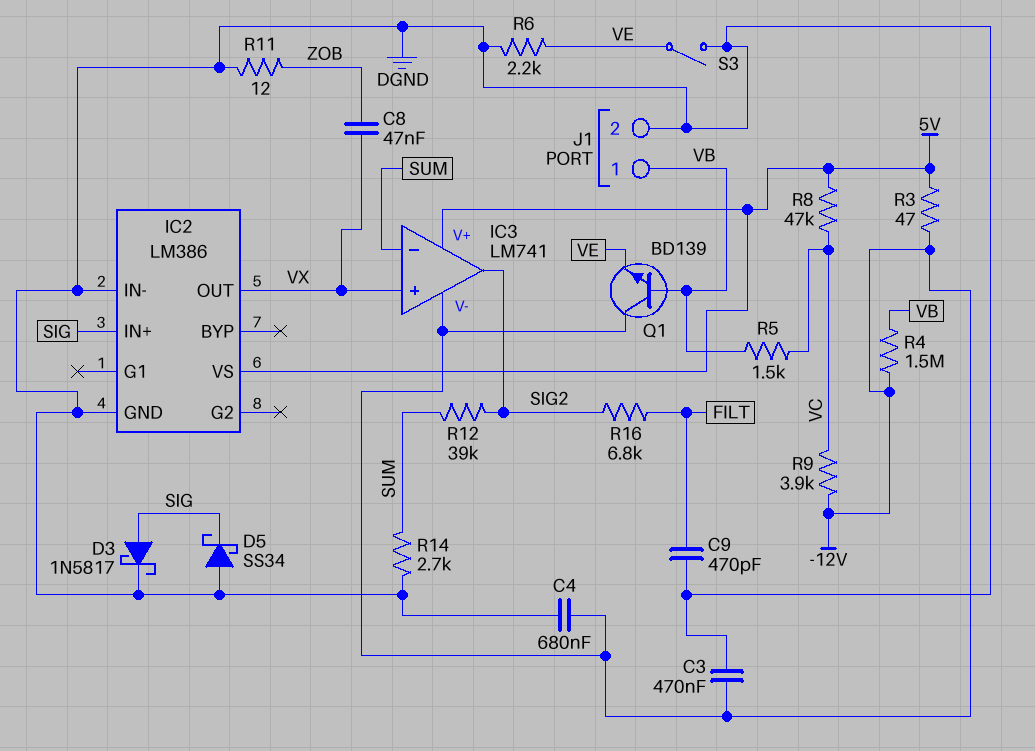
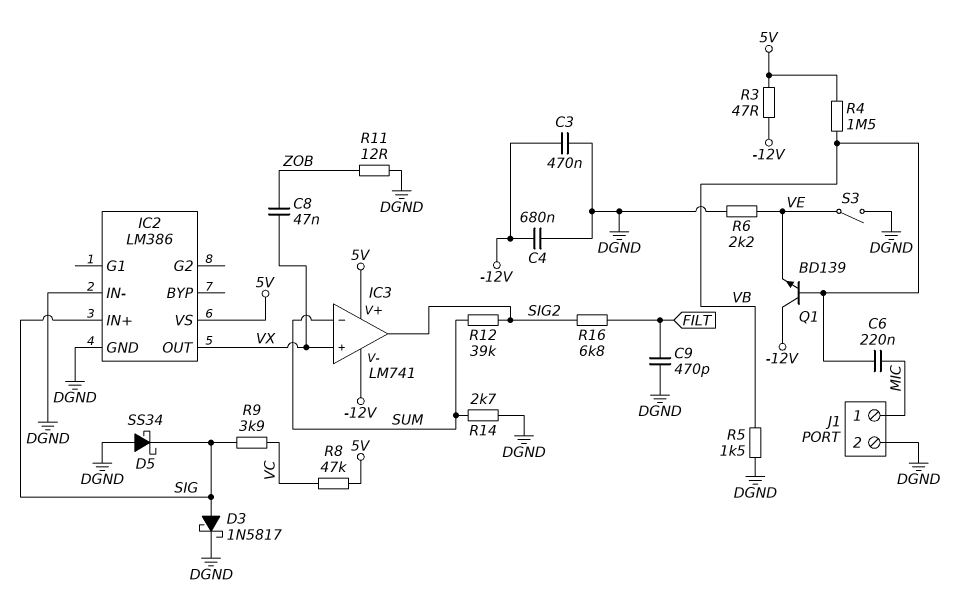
C6: none -> 220nF (MIC, VB)
J1 pin 1: VB -> MIC
R4: 1.5M (-12V, VB) -> 1.5M (5V, VB)
R5: 1.5k (VB, VC) -> 1.5k (DGND, VB)
R9: 3.9k (-12V, VC) -> 3.9k (SIG, VC)

